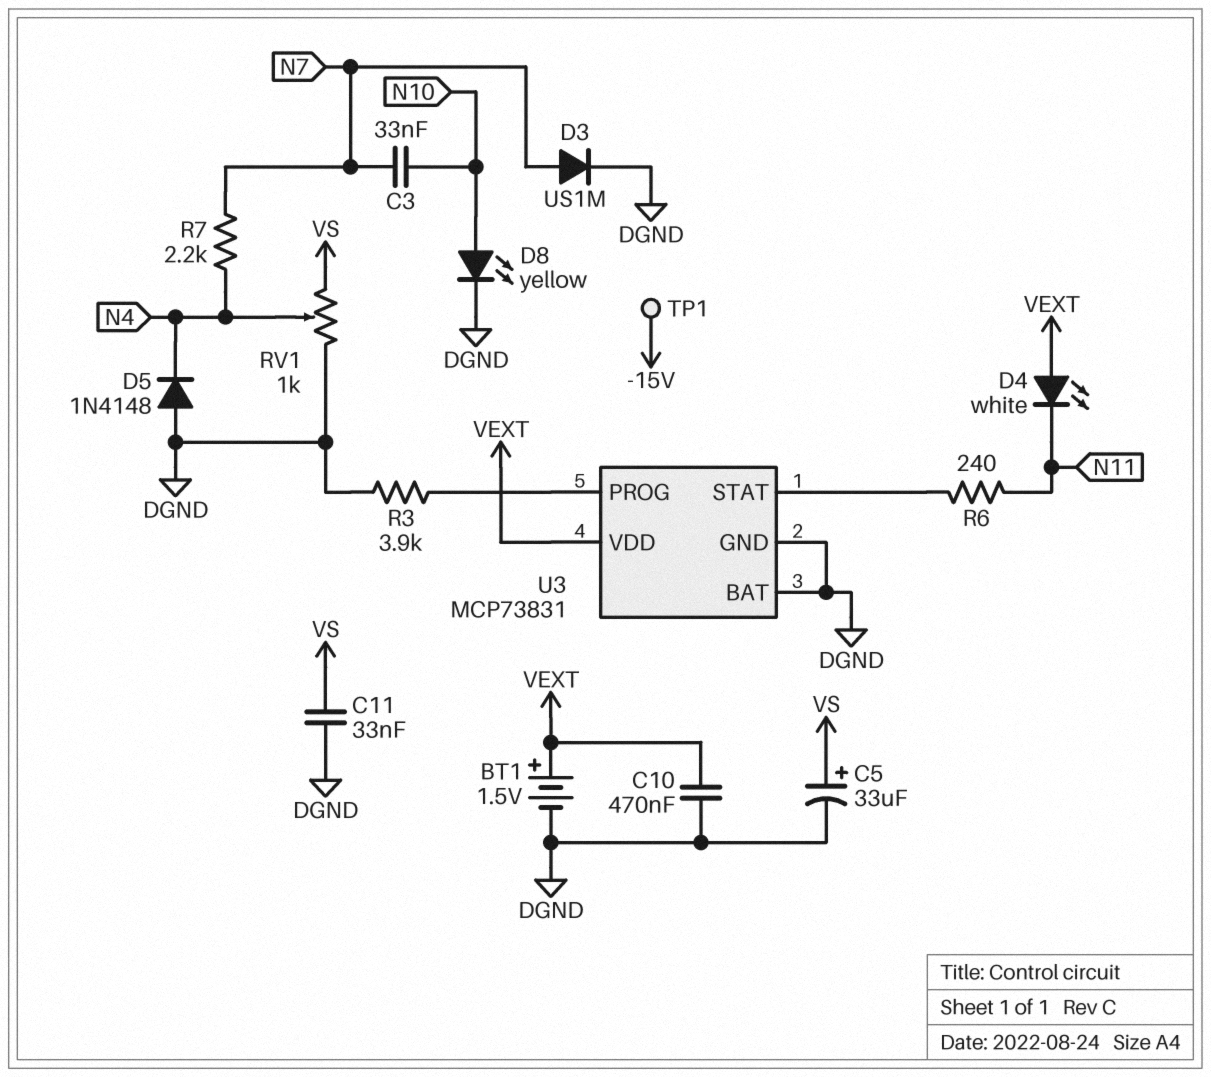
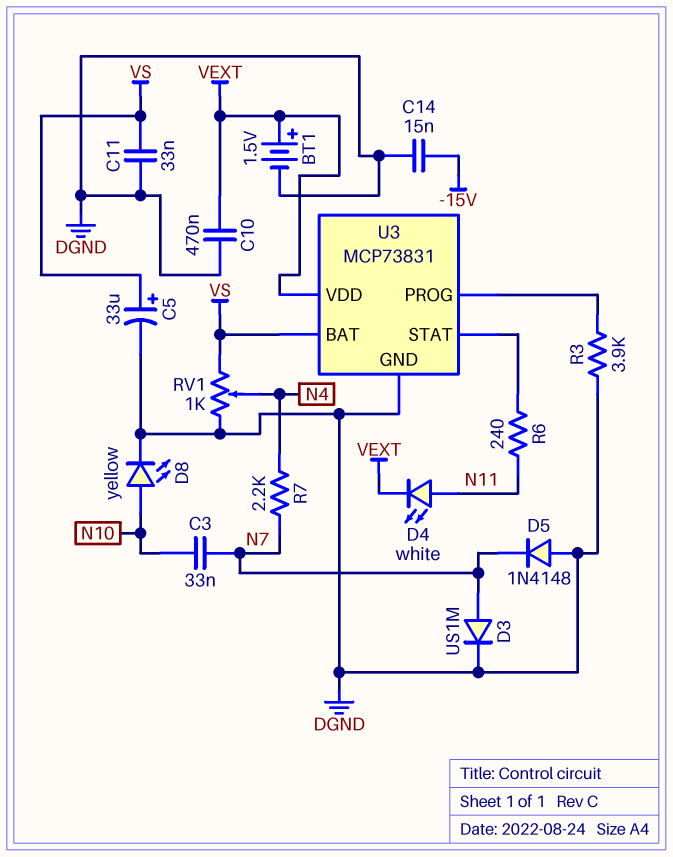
C14: none -> 15nF (-15V, DGND)
D4: LED white (A VEXT, K N11) -> LED white (A N11, K VEXT)
D5: diode 1N4148 (A DGND, K N4) -> diode 1N4148 (A DGND, K N7)
TP1: test point (-15V) -> none
U3 pin BAT: DGND -> VS

